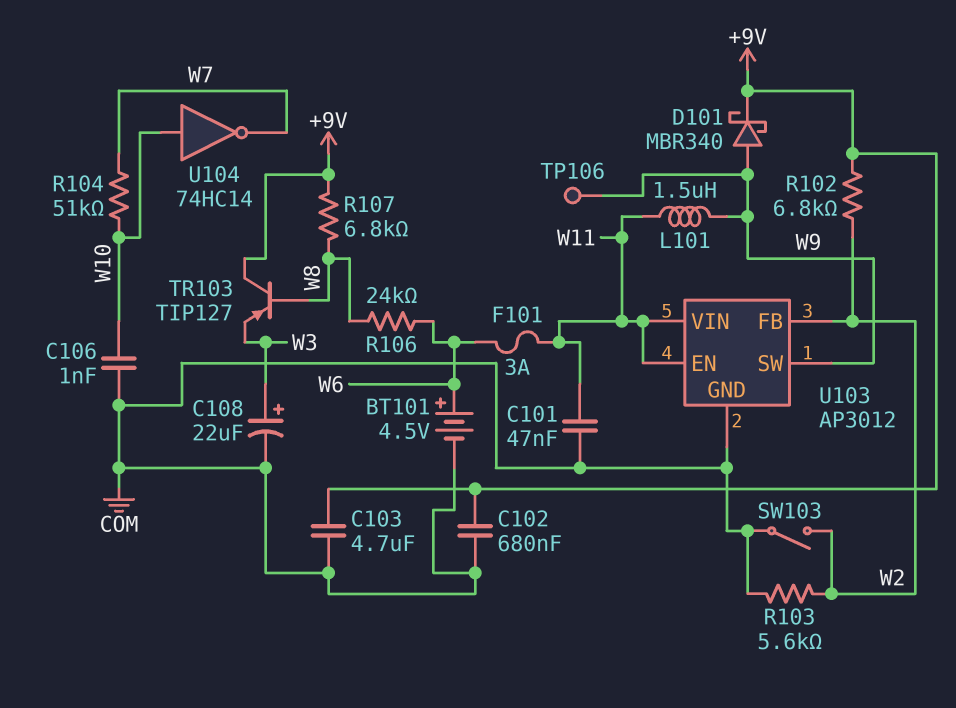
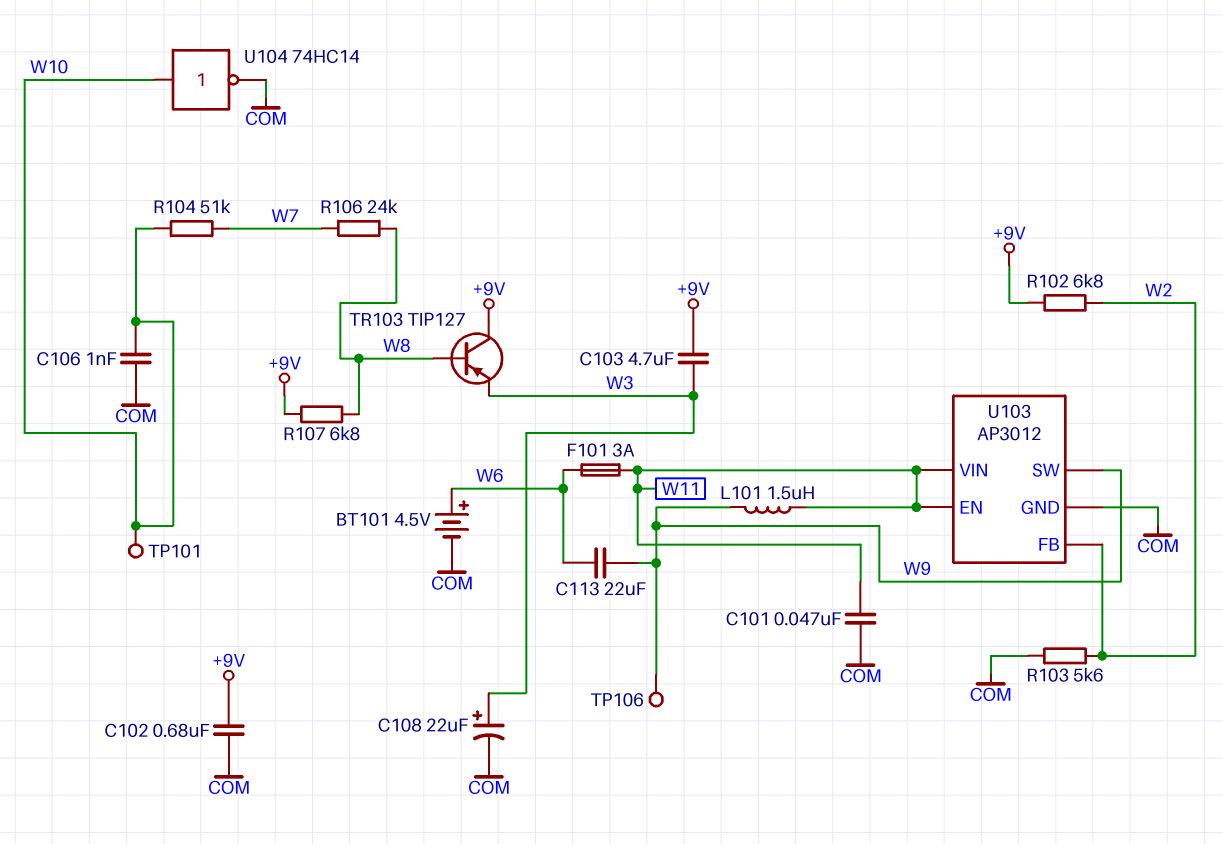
C103: 4.7uF (+9V, COM) -> 4.7uF (+9V, W3)
C113: none -> 22uF (W6, W9)
D101: schottky MBR340 (A W9, K +9V) -> none
R106: 24k (W6, W8) -> 24k (W7, W8)
SW103: switch (COM, W2) -> none
TP101: none -> test point (W10)
U104: NOT 74HC14 (in W10, out W7) -> NOT 74HC14 (in W10, out COM)

